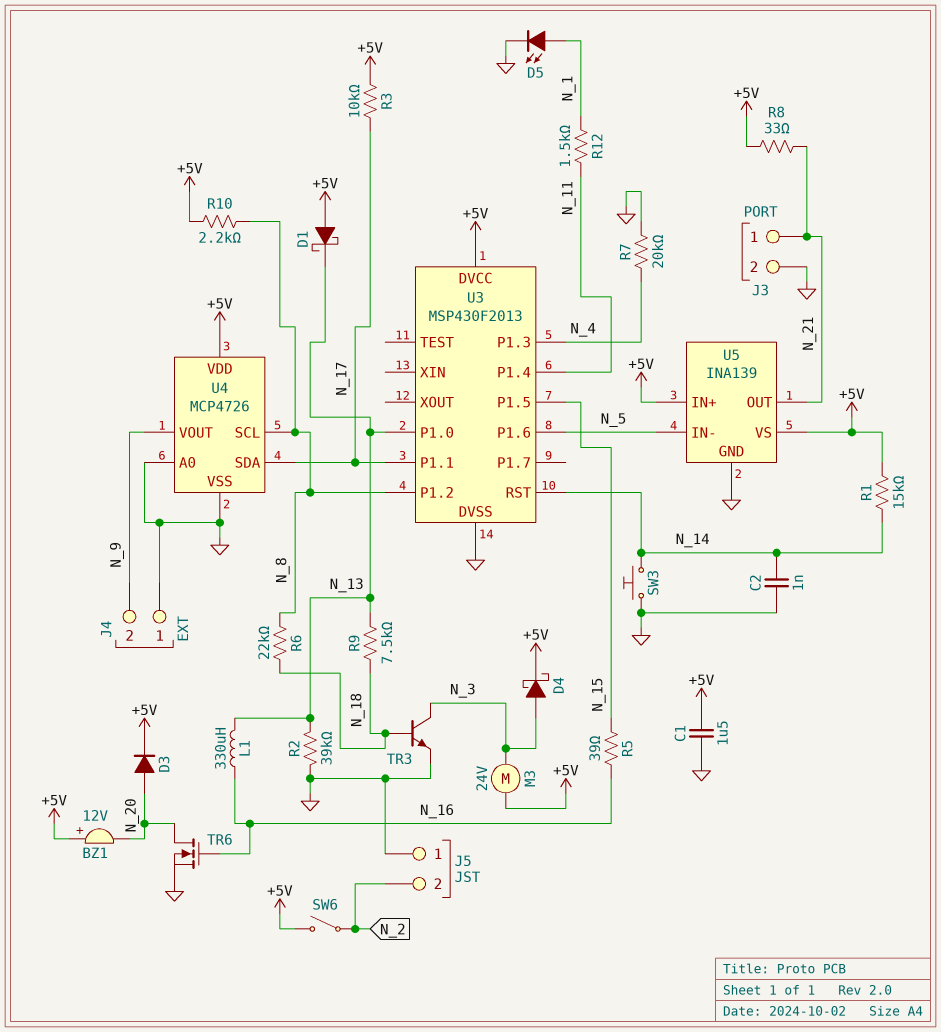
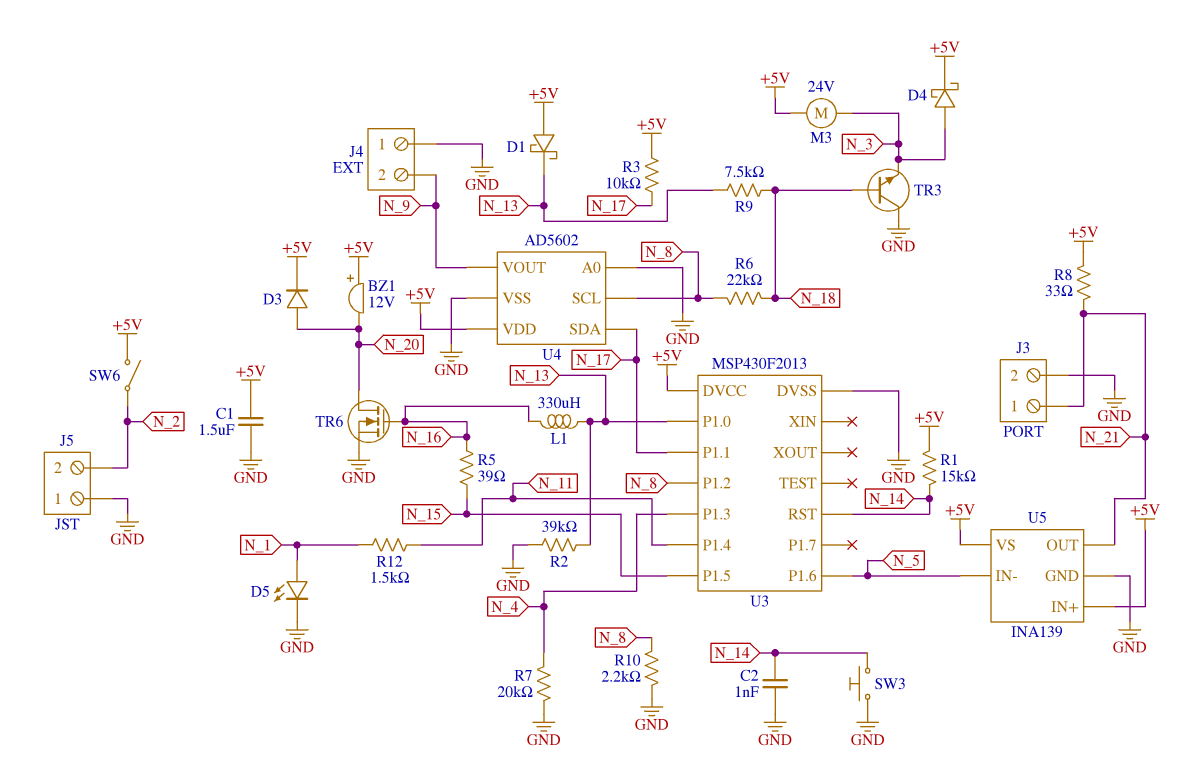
R10: 2.2k (+5V, N_8) -> 2.2k (GND, N_8)
TR3: NPN (B N_18, C N_3, E GND) -> NPN (B N_18, C GND, E N_3)
U4: MCP4726 -> AD5602

